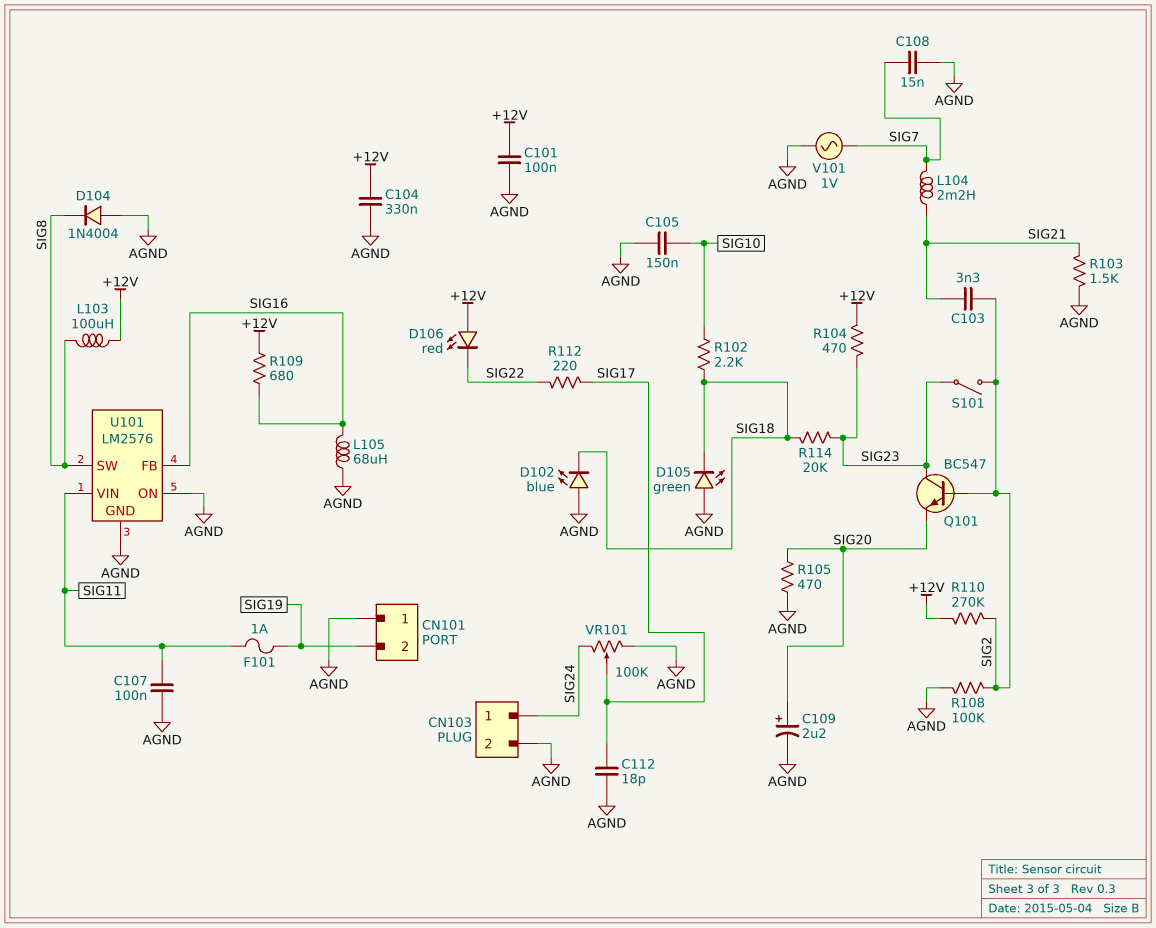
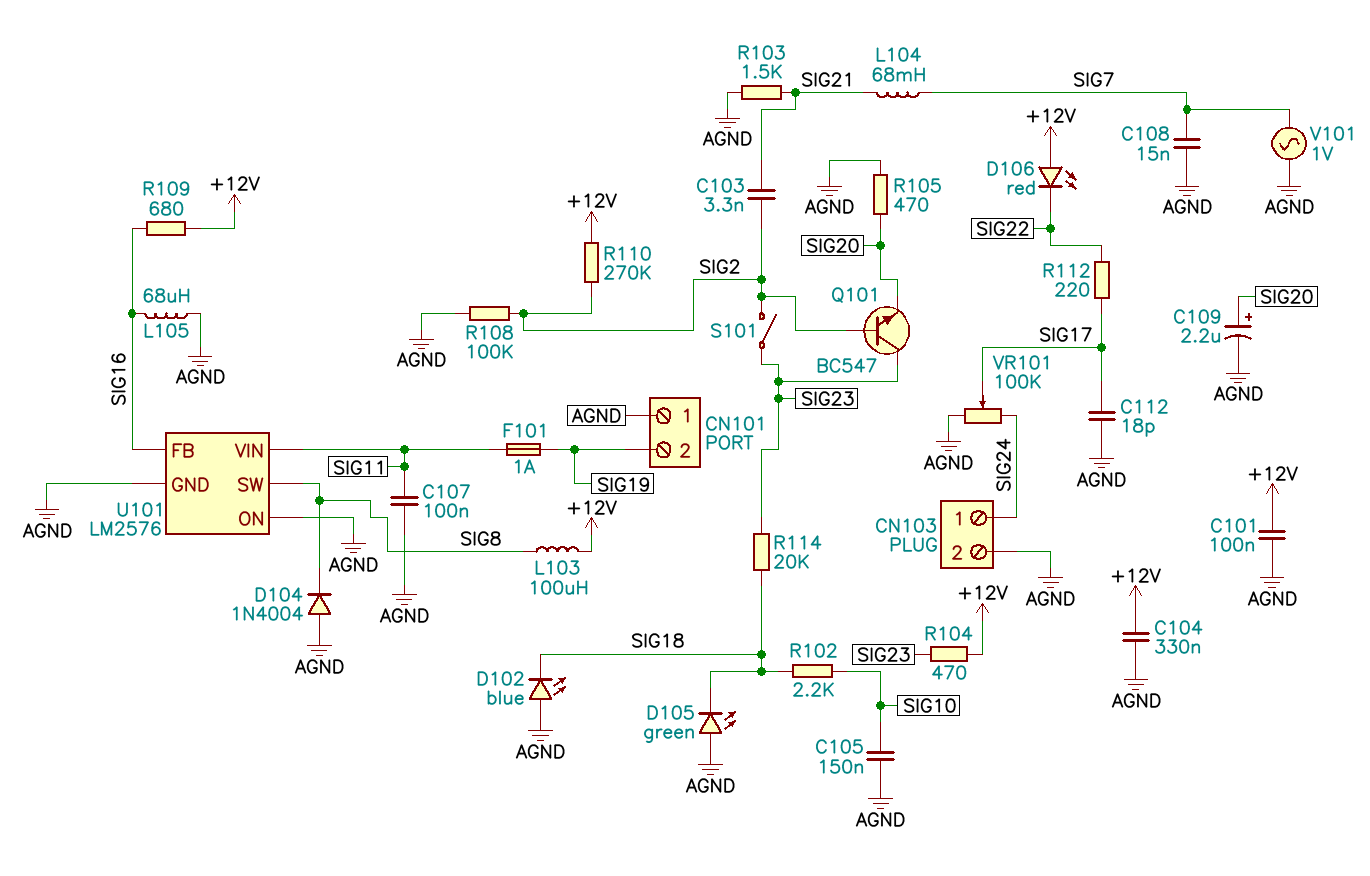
L104: 2.2mH (SIG7, SIG21) -> 68mH (SIG7, SIG21)

